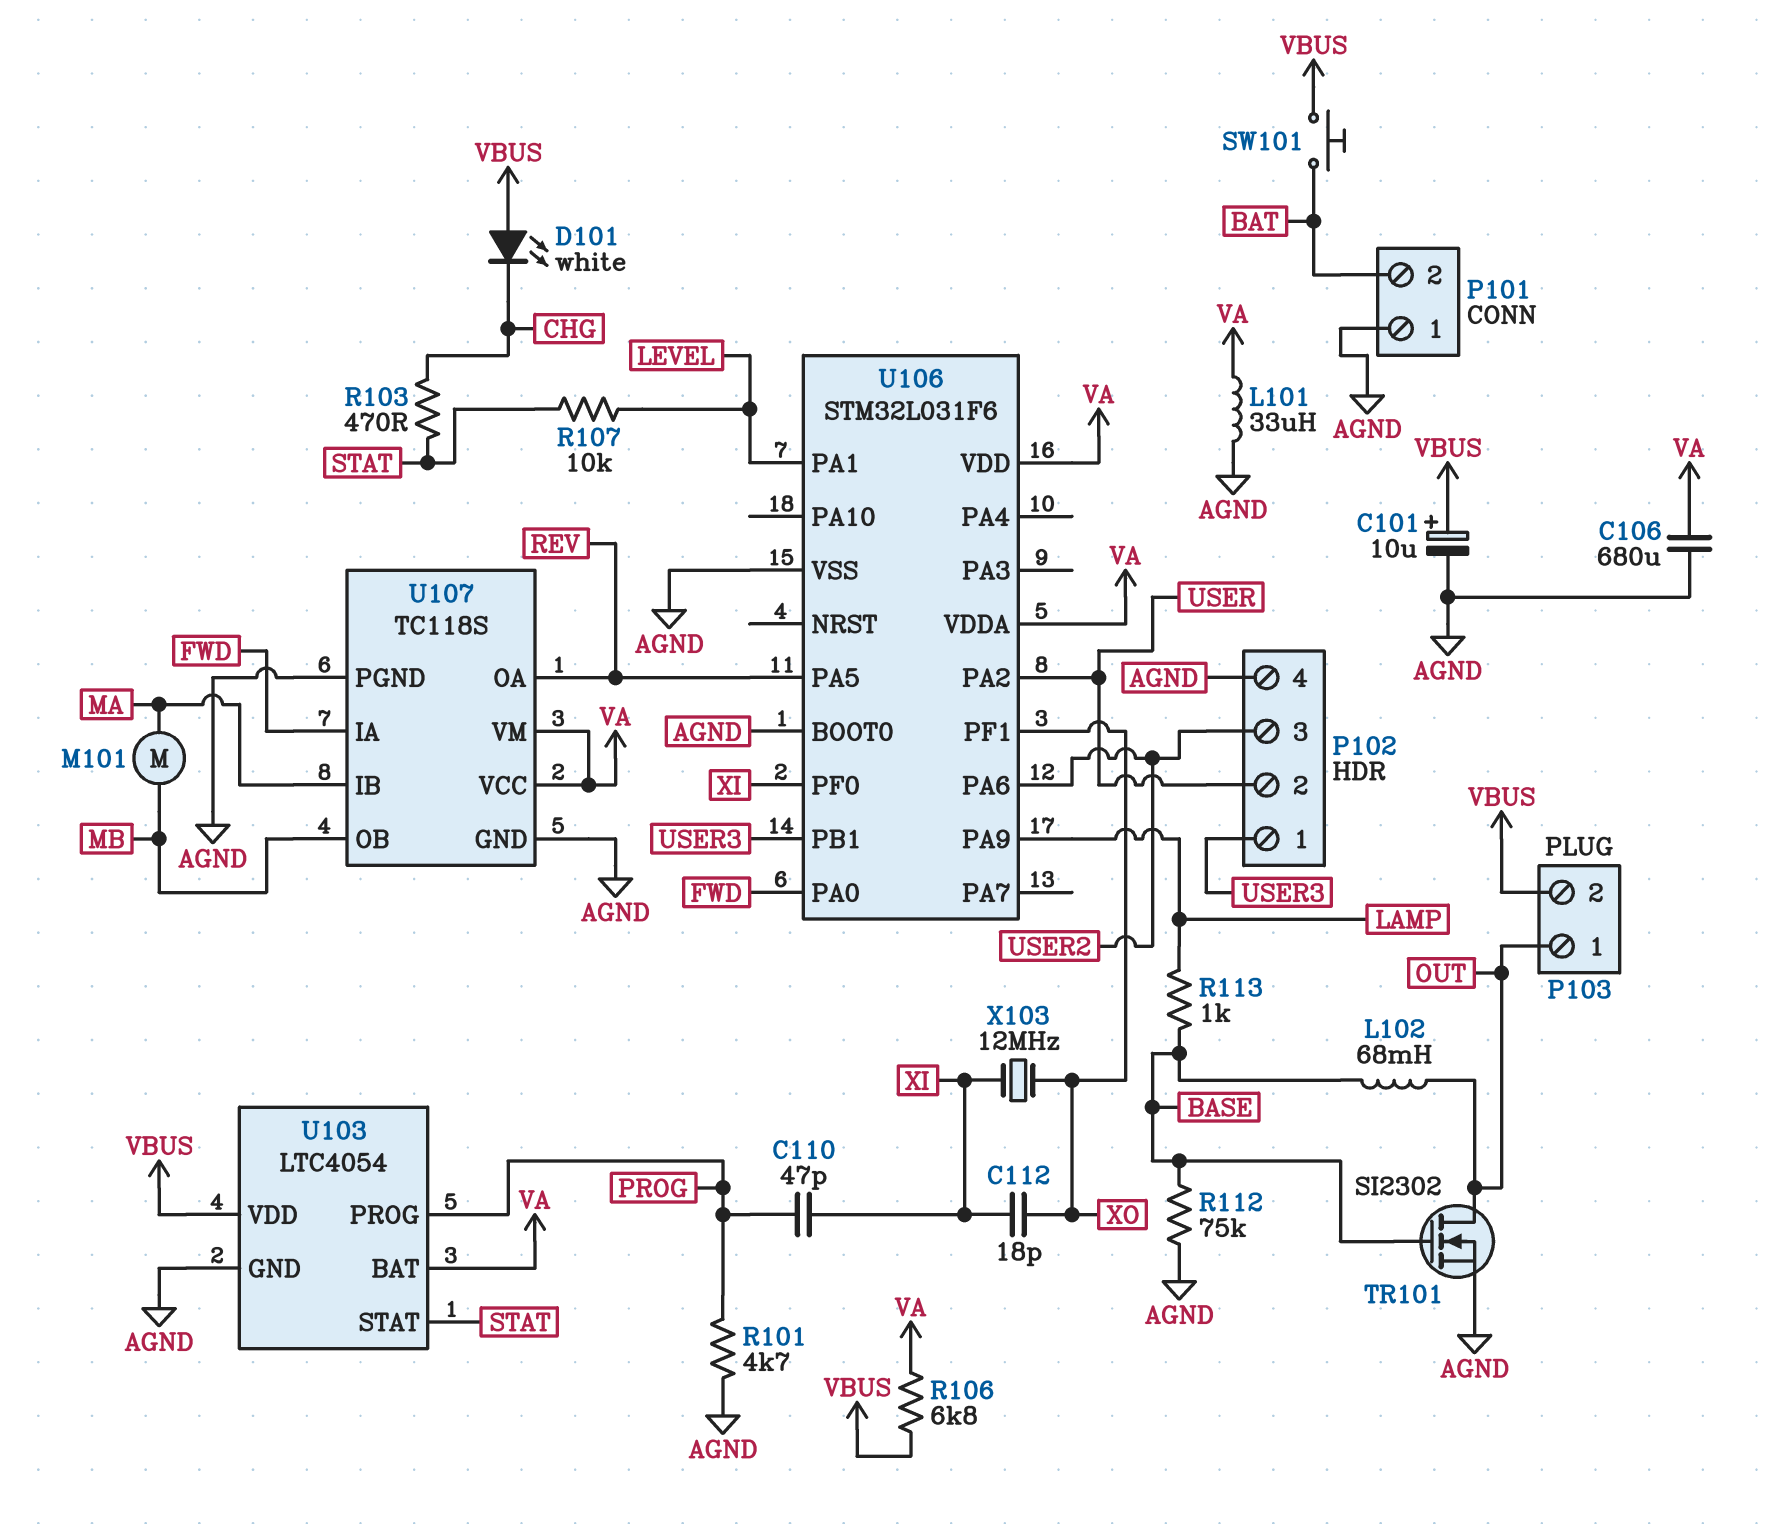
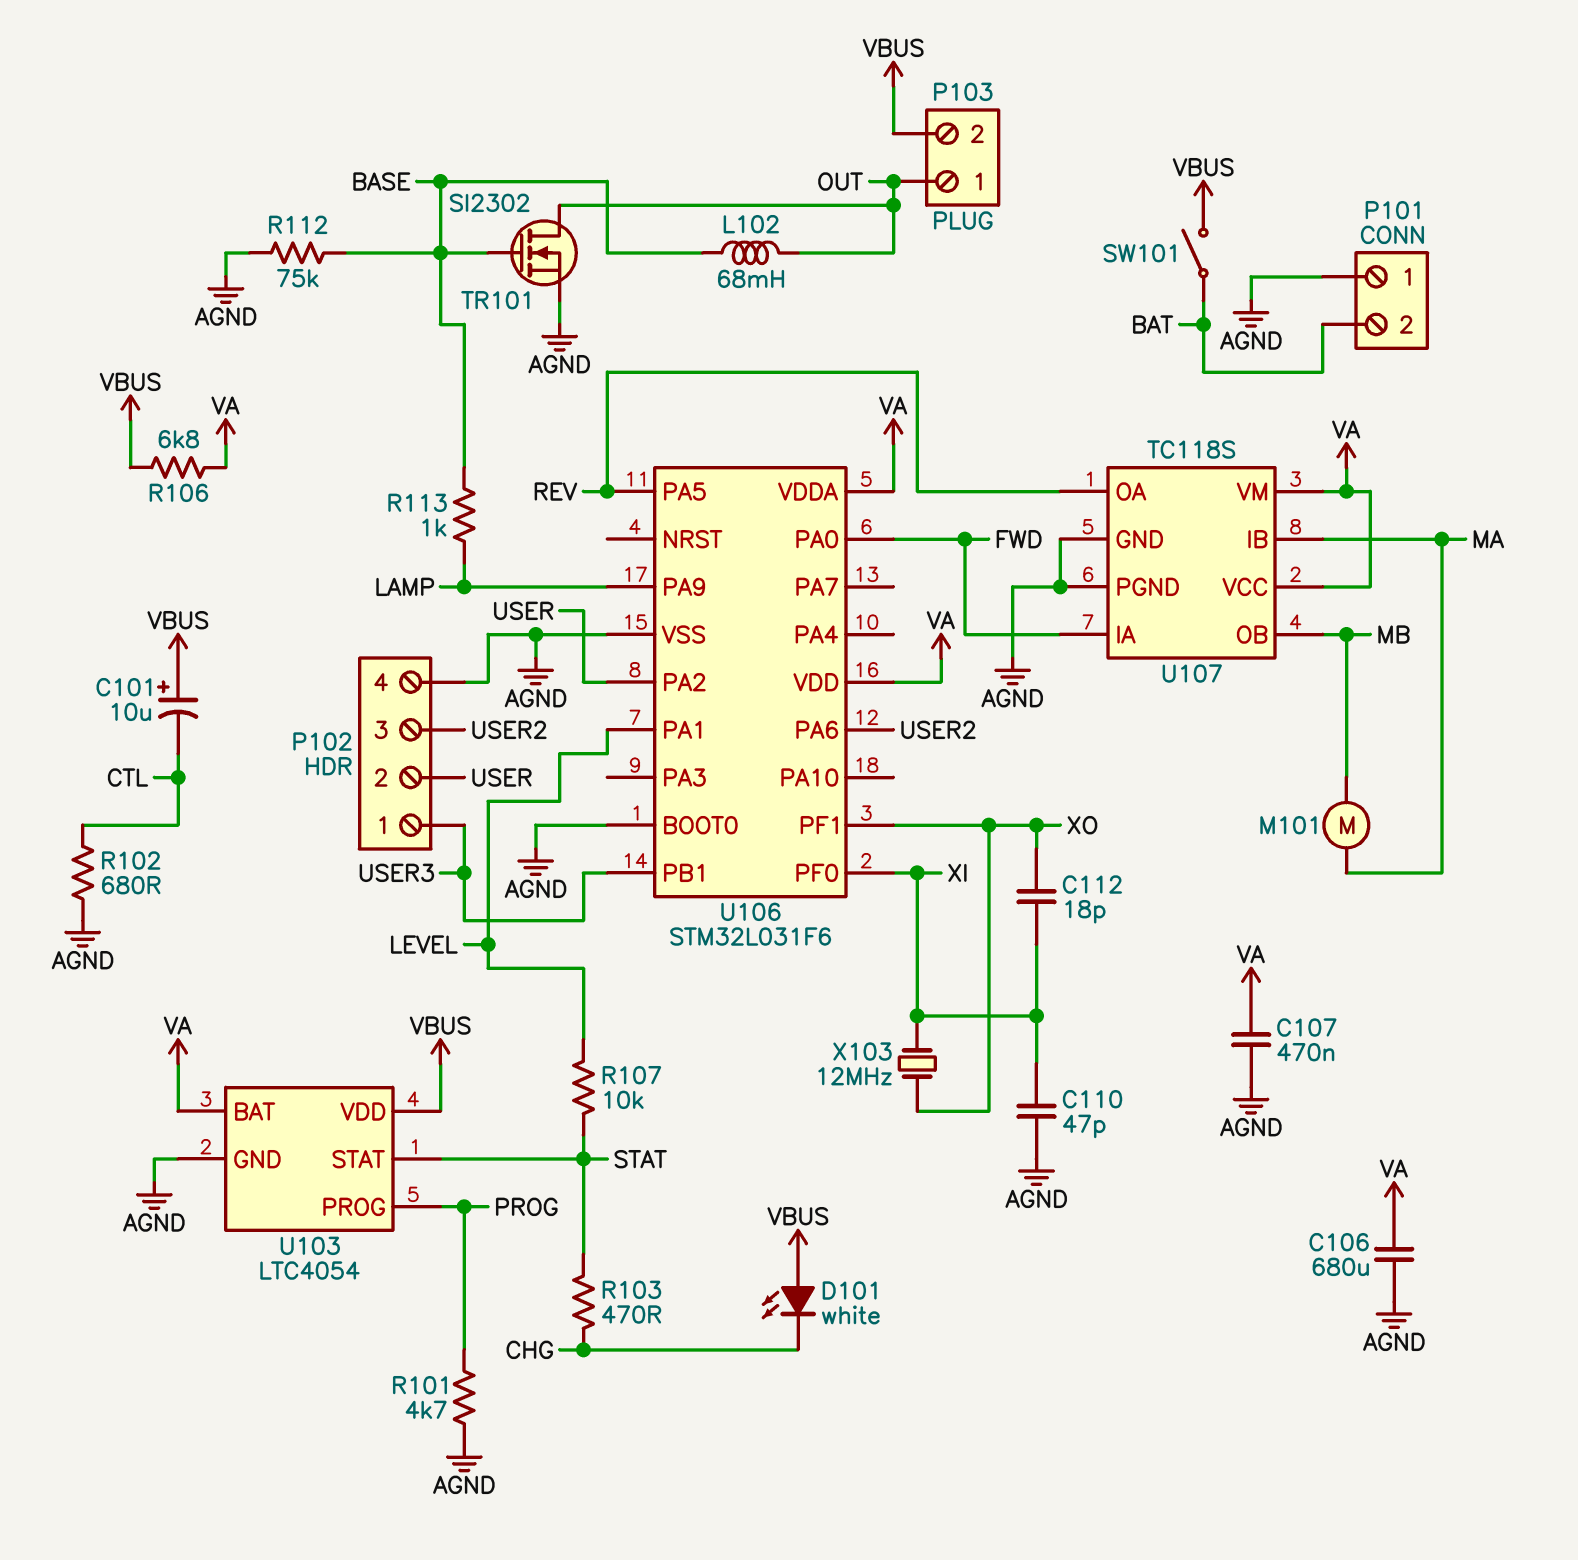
C101: 10uF (plus VBUS, minus AGND) -> 10uF (plus VBUS, minus CTL)
C107: none -> 470nF (AGND, VA)
C110: 47pF (PROG, XI) -> 47pF (AGND, XI)
L101: 33uH (AGND, VA) -> none
R102: none -> 680 (AGND, CTL)
SW101: button (BAT, VBUS) -> switch (BAT, VBUS)

